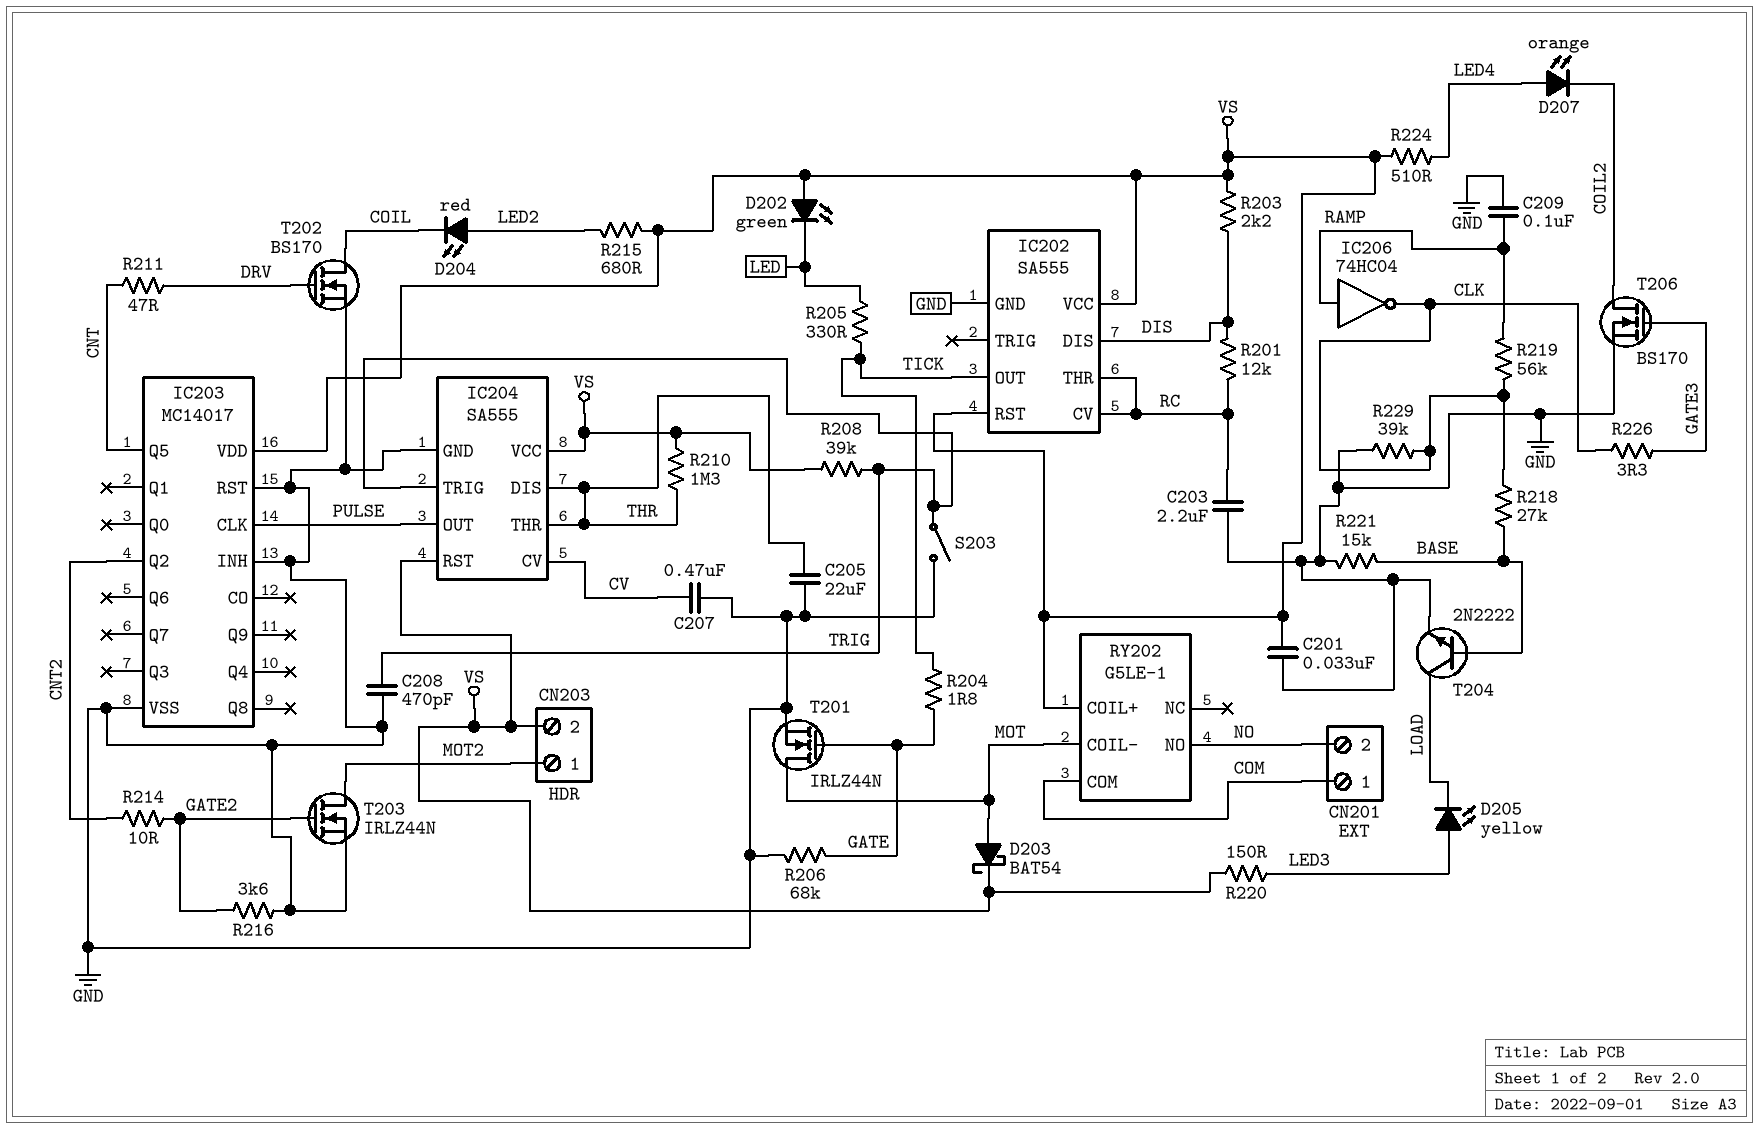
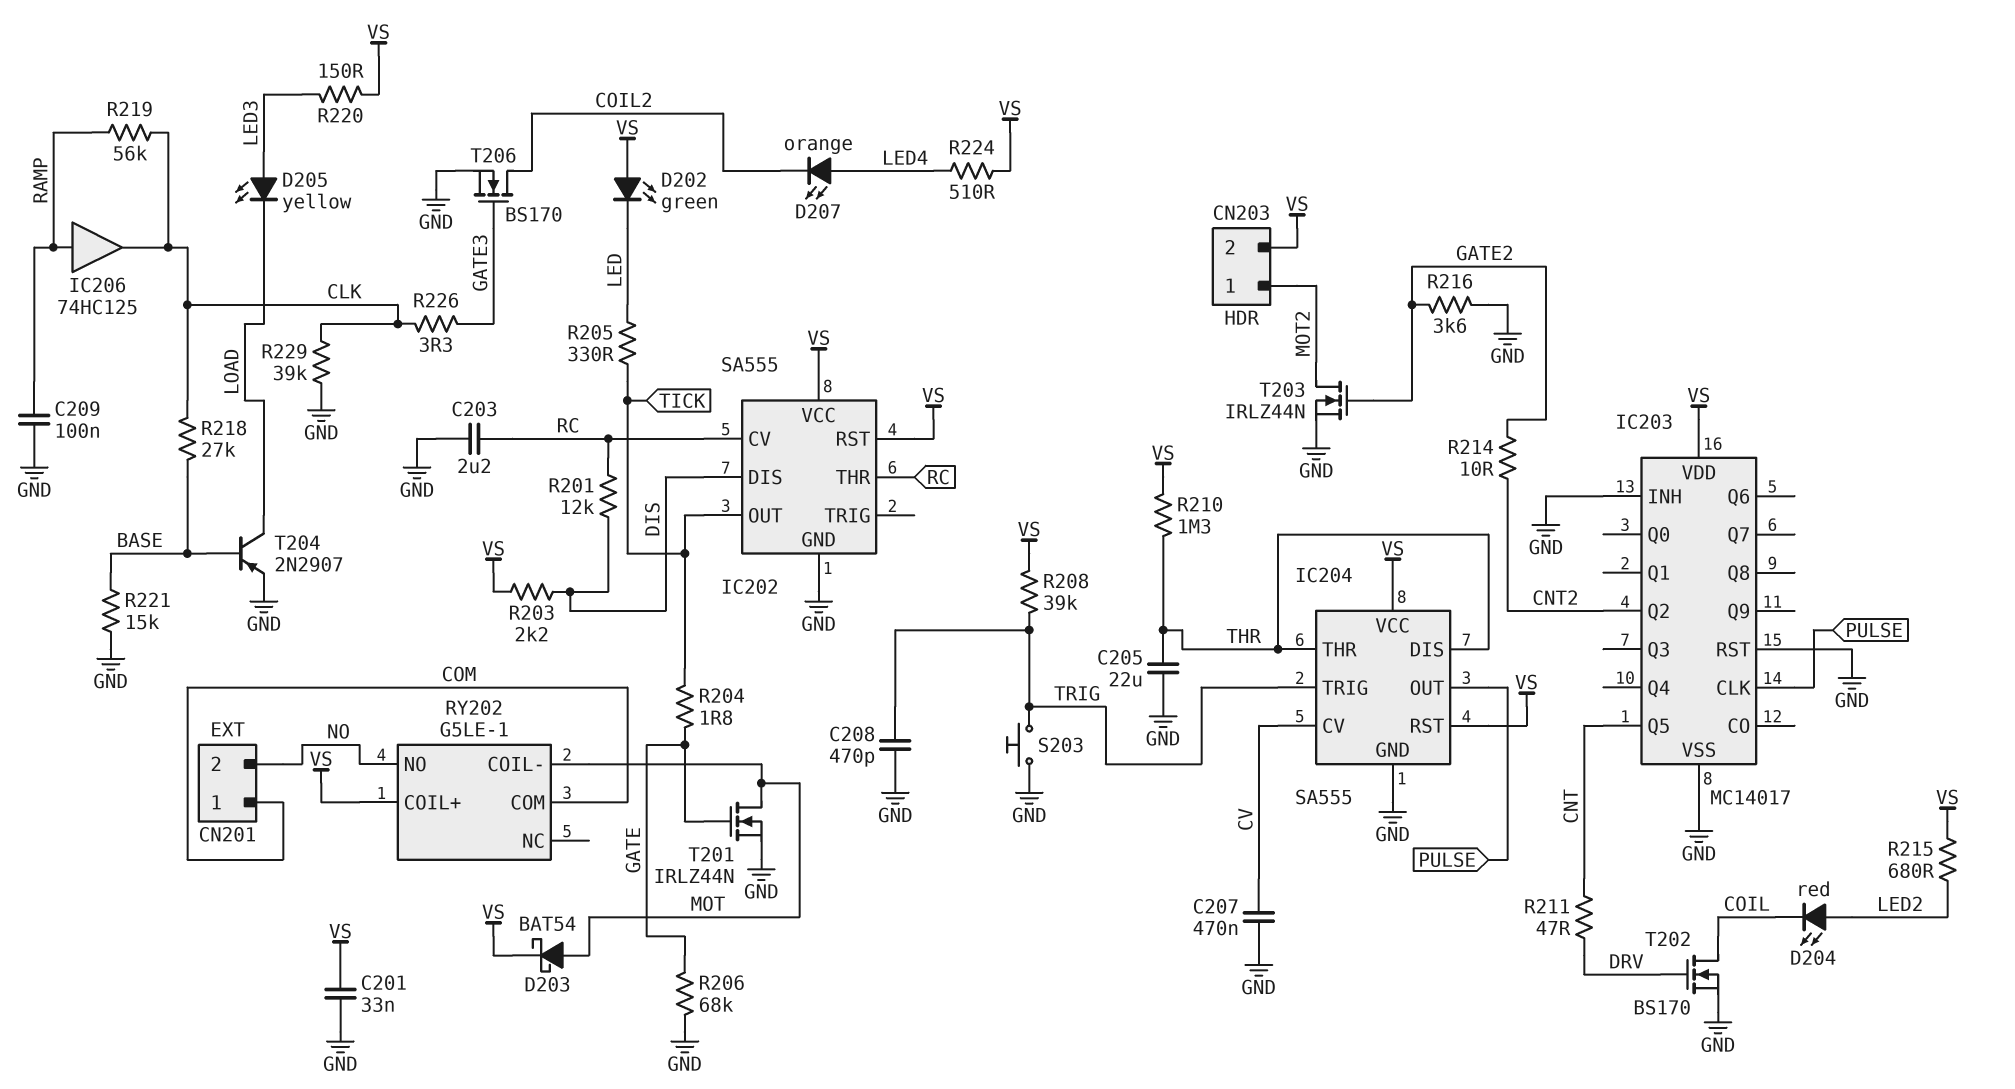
IC206: NOT 74HC04 (in RAMP, out CLK) -> buffer 74HC125 (in RAMP, out CLK)
S203: switch (GND, TRIG) -> button (GND, TRIG)
T204: NPN 2N2222 (B BASE, C LOAD, E GND) -> PNP 2N2907 (B BASE, C LOAD, E GND)

